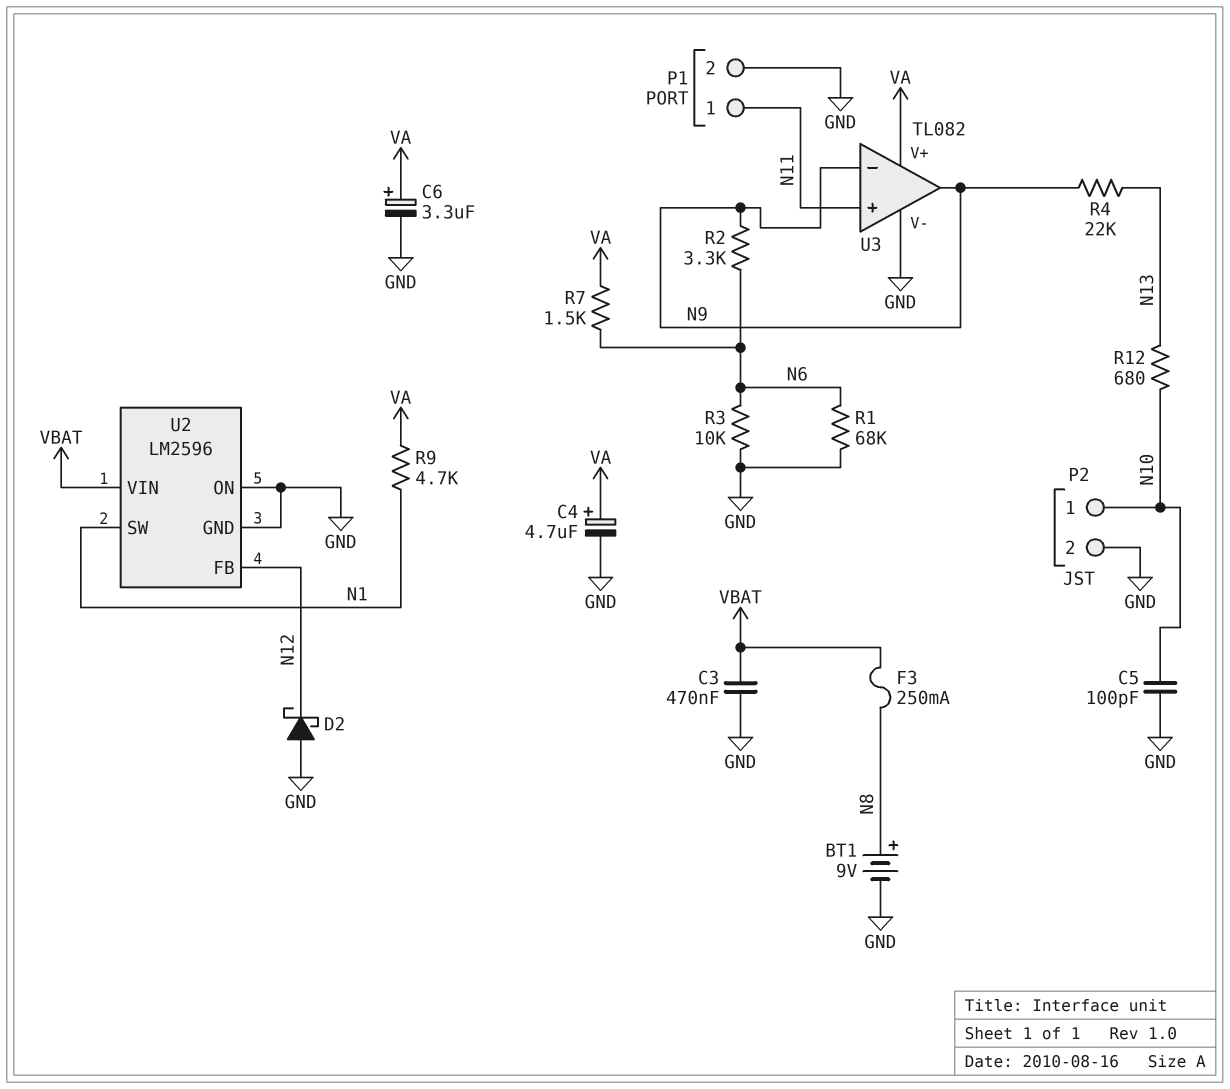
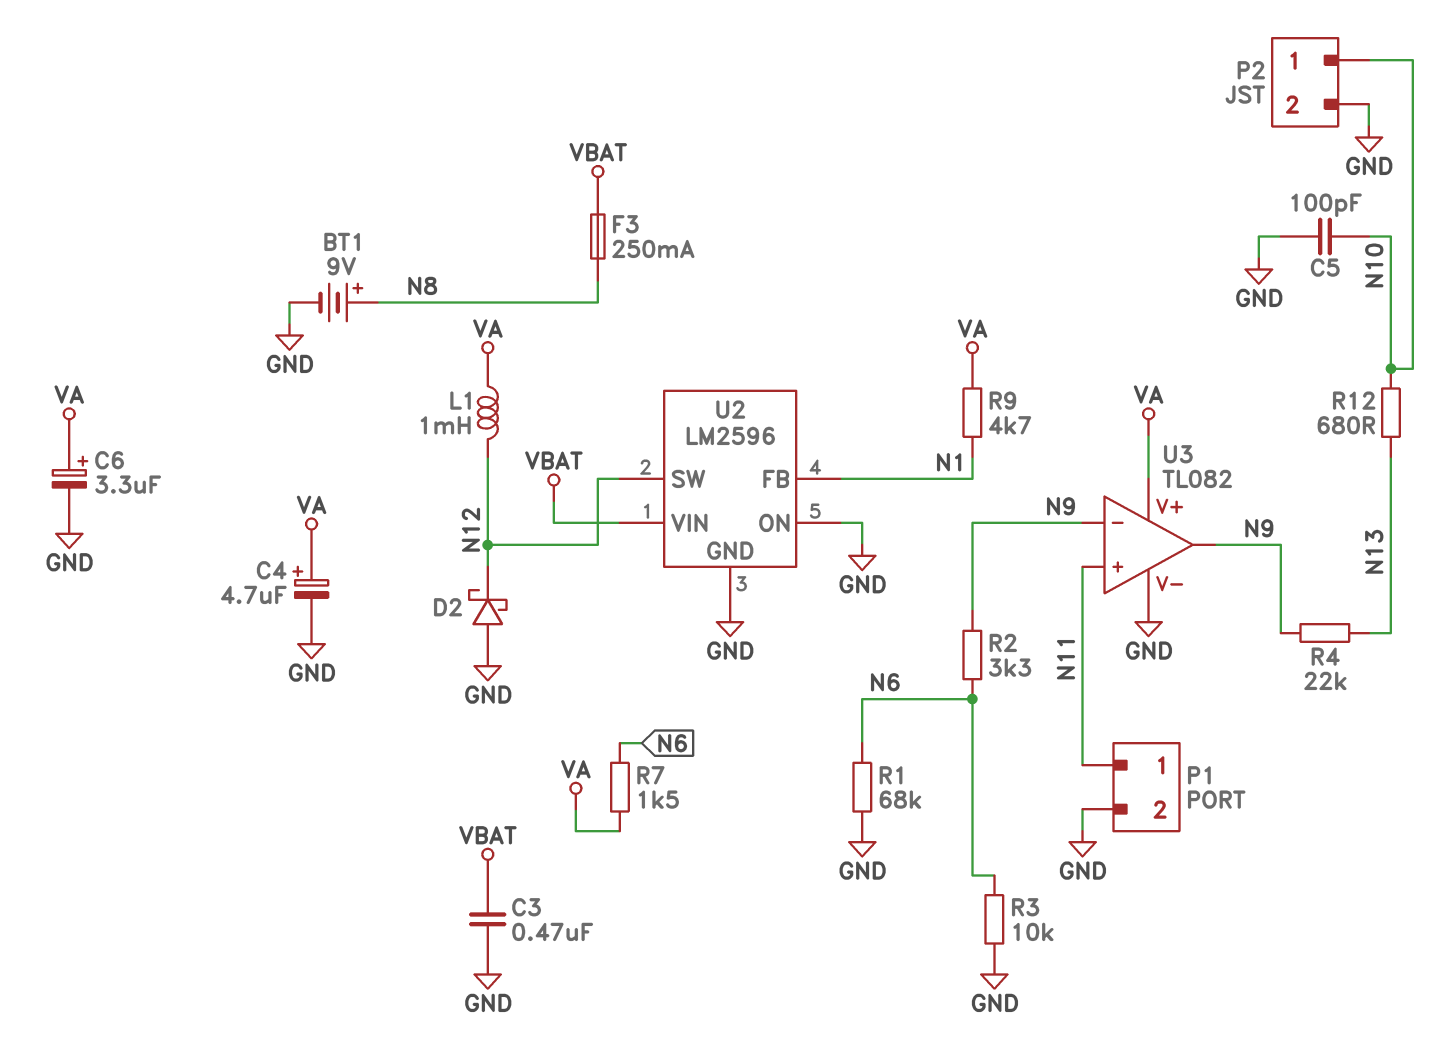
L1: none -> 1mH (N12, VA)
U2 pin FB: N12 -> N1
U2 pin SW: N1 -> N12

